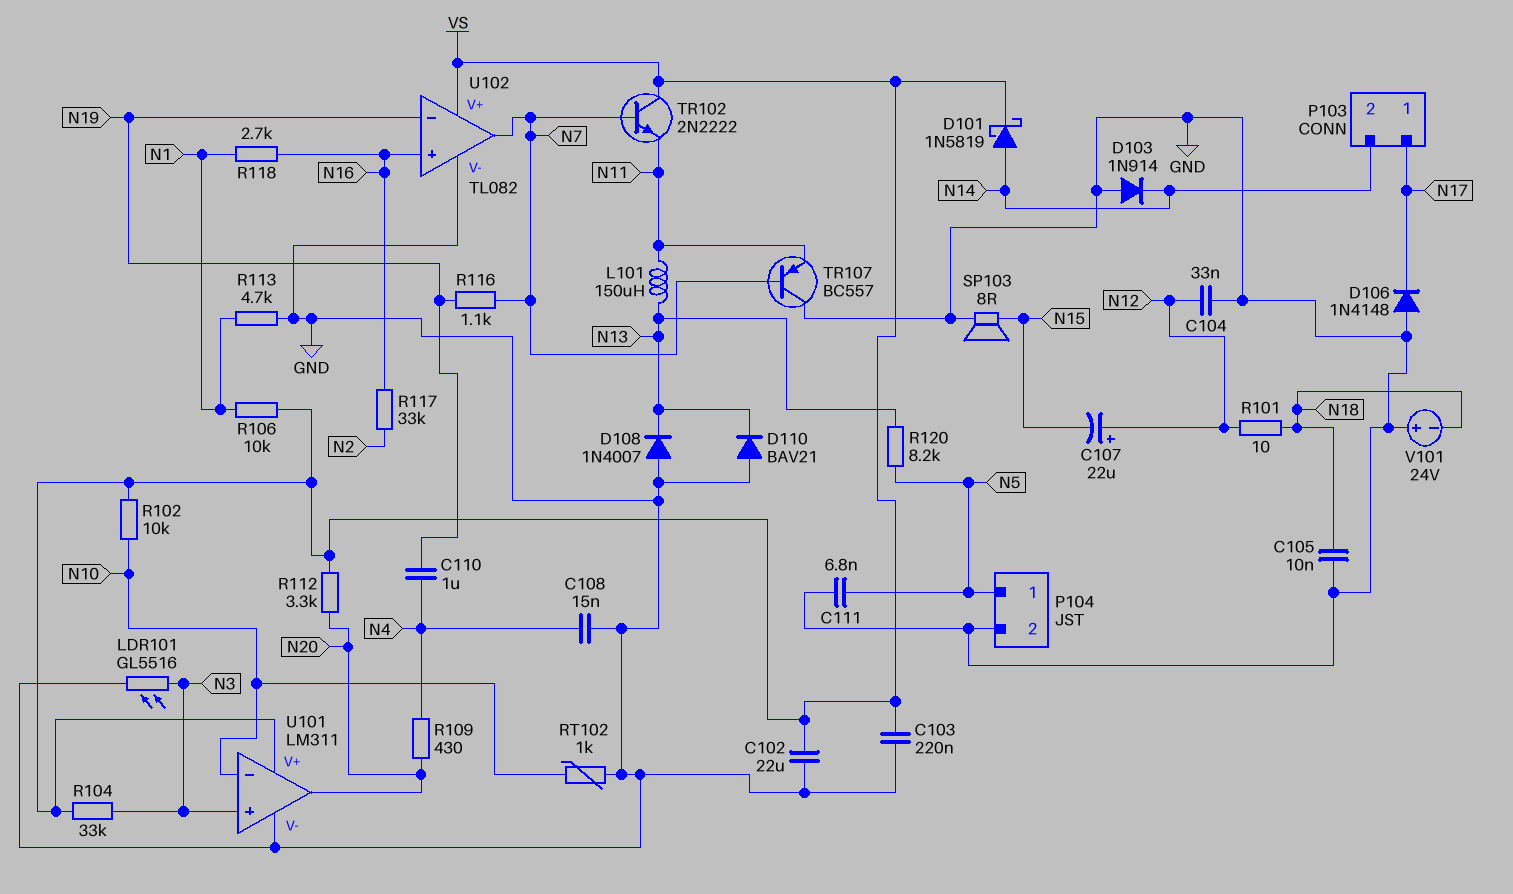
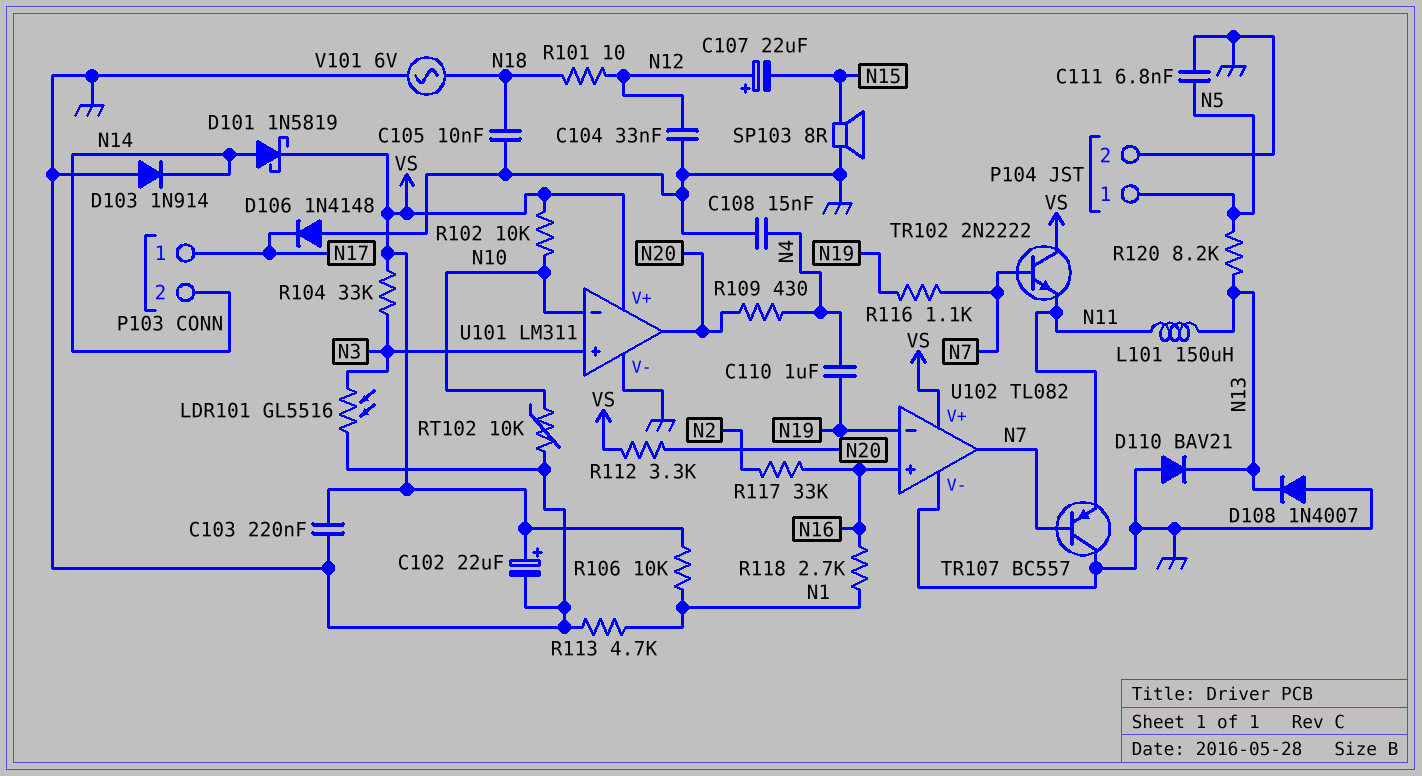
C102: 22uF (GND, VS) -> 22uF (plus VS, minus GND)
RT102: 1k (GND, N10) -> 10k (GND, N10)
V101: 24V (plus GND, minus N18) -> AC 6V (GND, N18)

